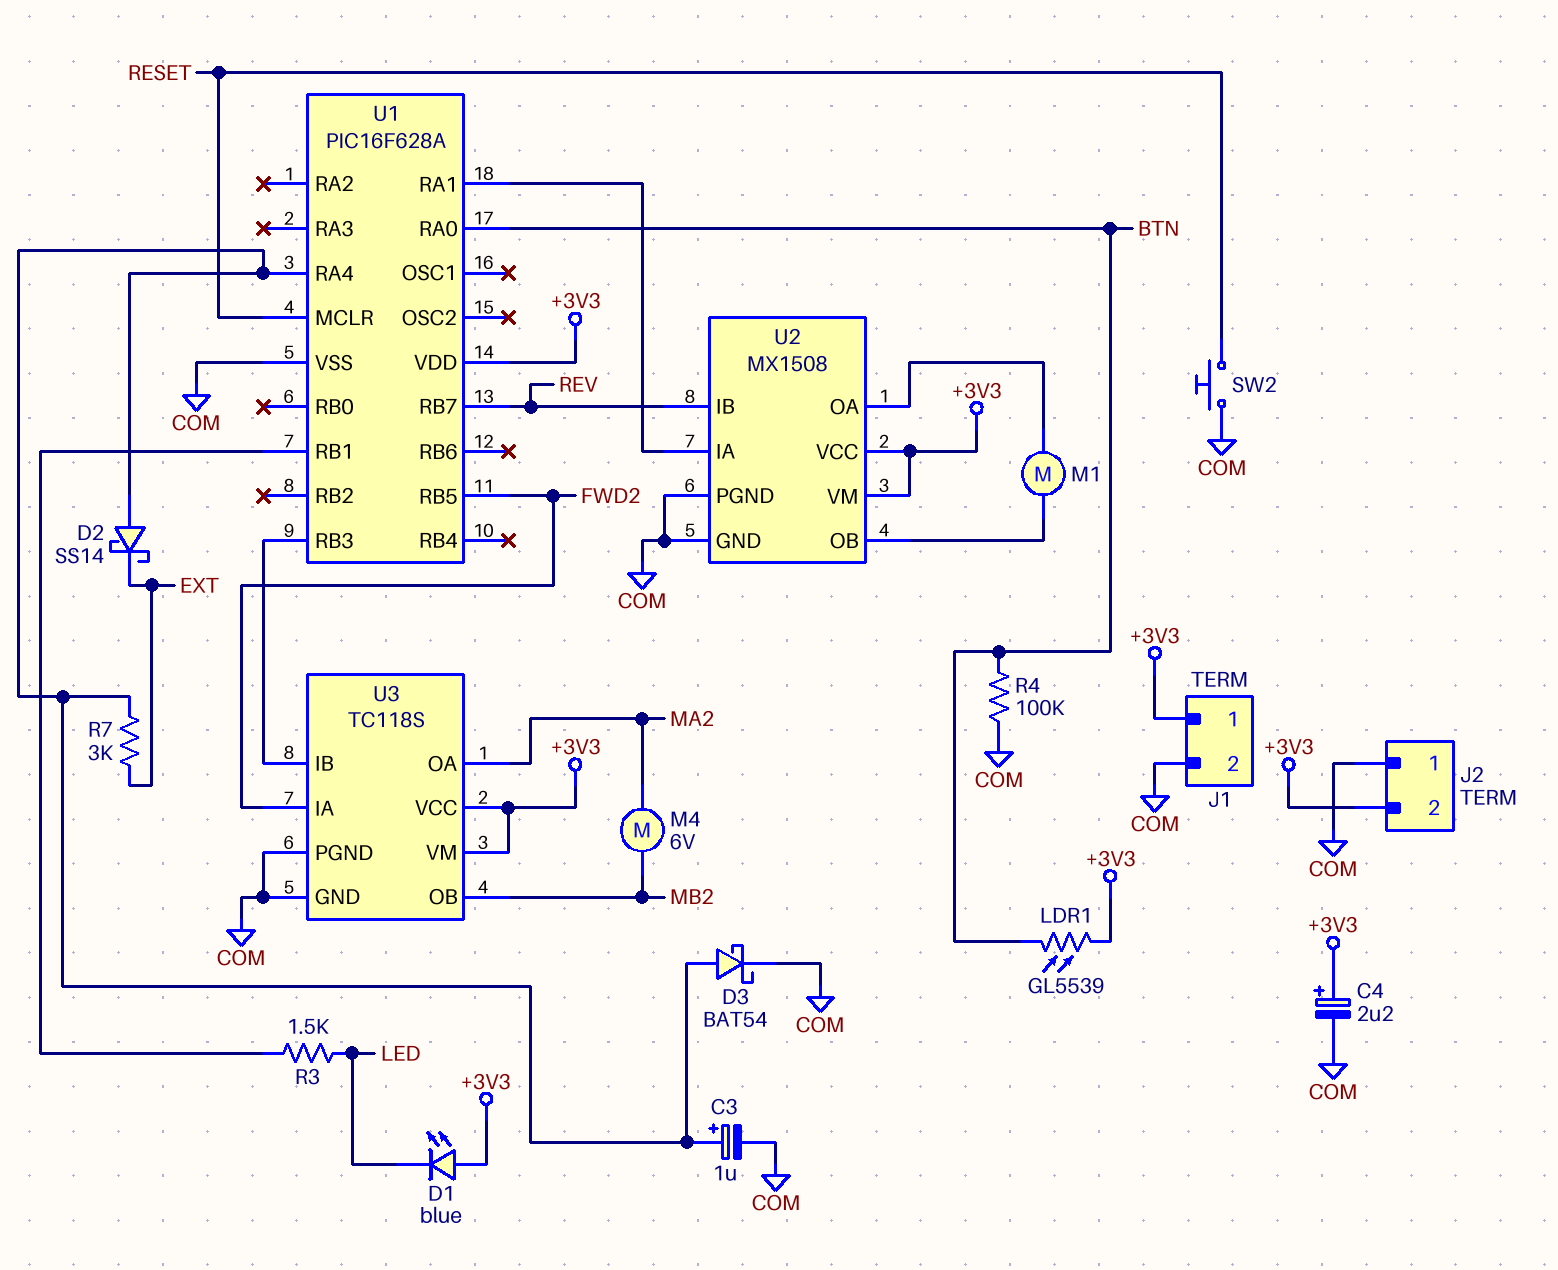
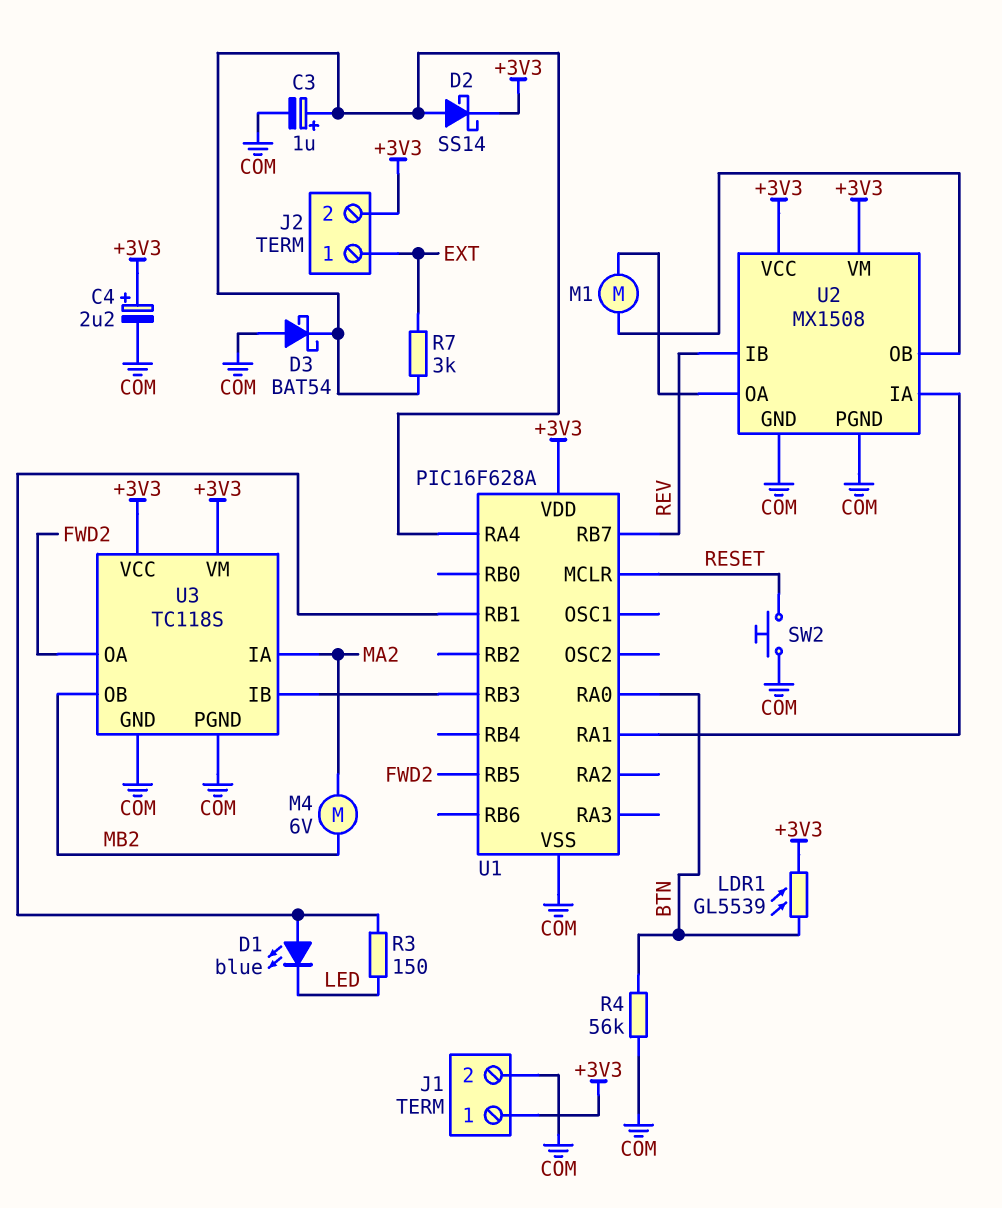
D1: LED blue (A +3V3, K LED) -> LED blue (A U1/RB1, K LED)
D2: schottky SS14 (A U1/RA4, K EXT) -> schottky SS14 (A U1/RA4, K +3V3)
D3: schottky BAT54 (A U1/RA4, K COM) -> schottky BAT54 (A COM, K U1/RA4)
J2 pin 1: COM -> EXT
R3: 1.5k (LED, U1/RB1) -> 150 (LED, U1/RB1)
R4: 100k (BTN, COM) -> 56k (BTN, COM)
U3 pin IA: FWD2 -> MA2
U3 pin OA: MA2 -> FWD2

